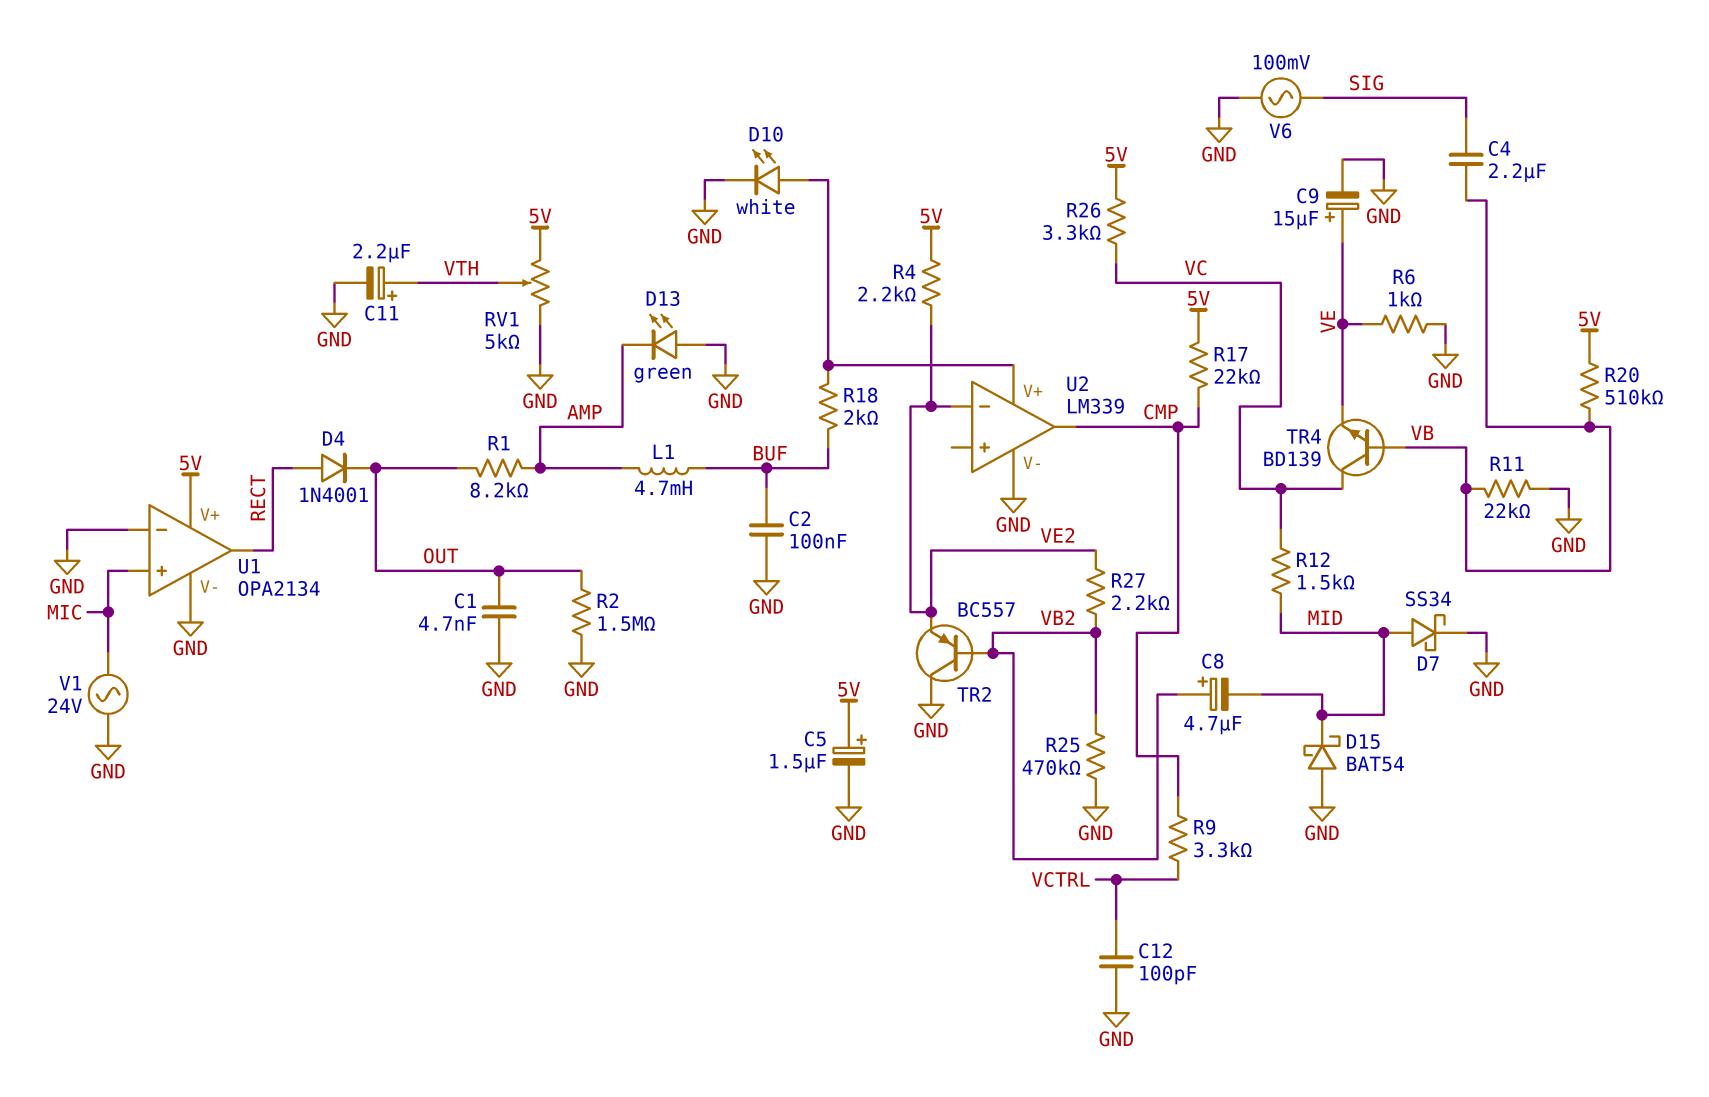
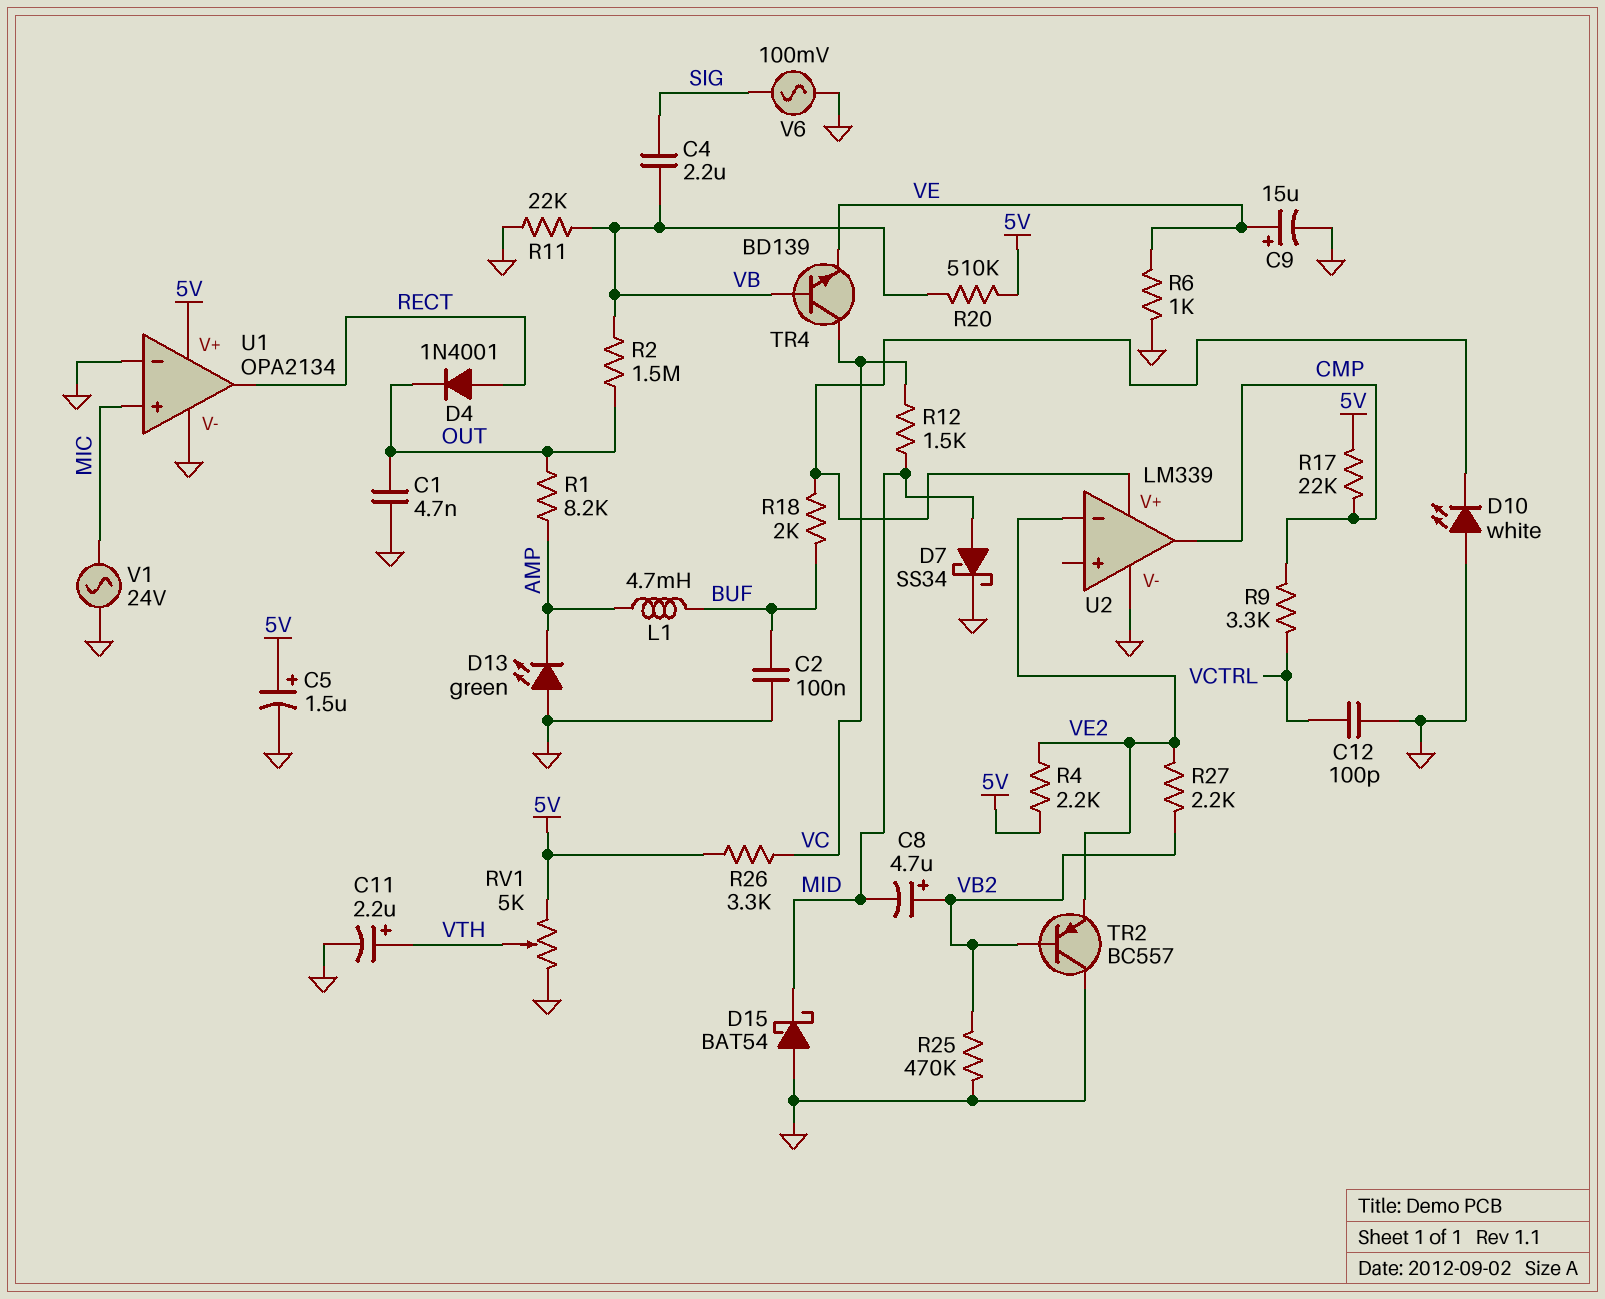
D10: LED white (A U2/V+, K GND) -> LED white (A GND, K U2/V+)
R2: 1.5M (GND, OUT) -> 1.5M (OUT, VB)

